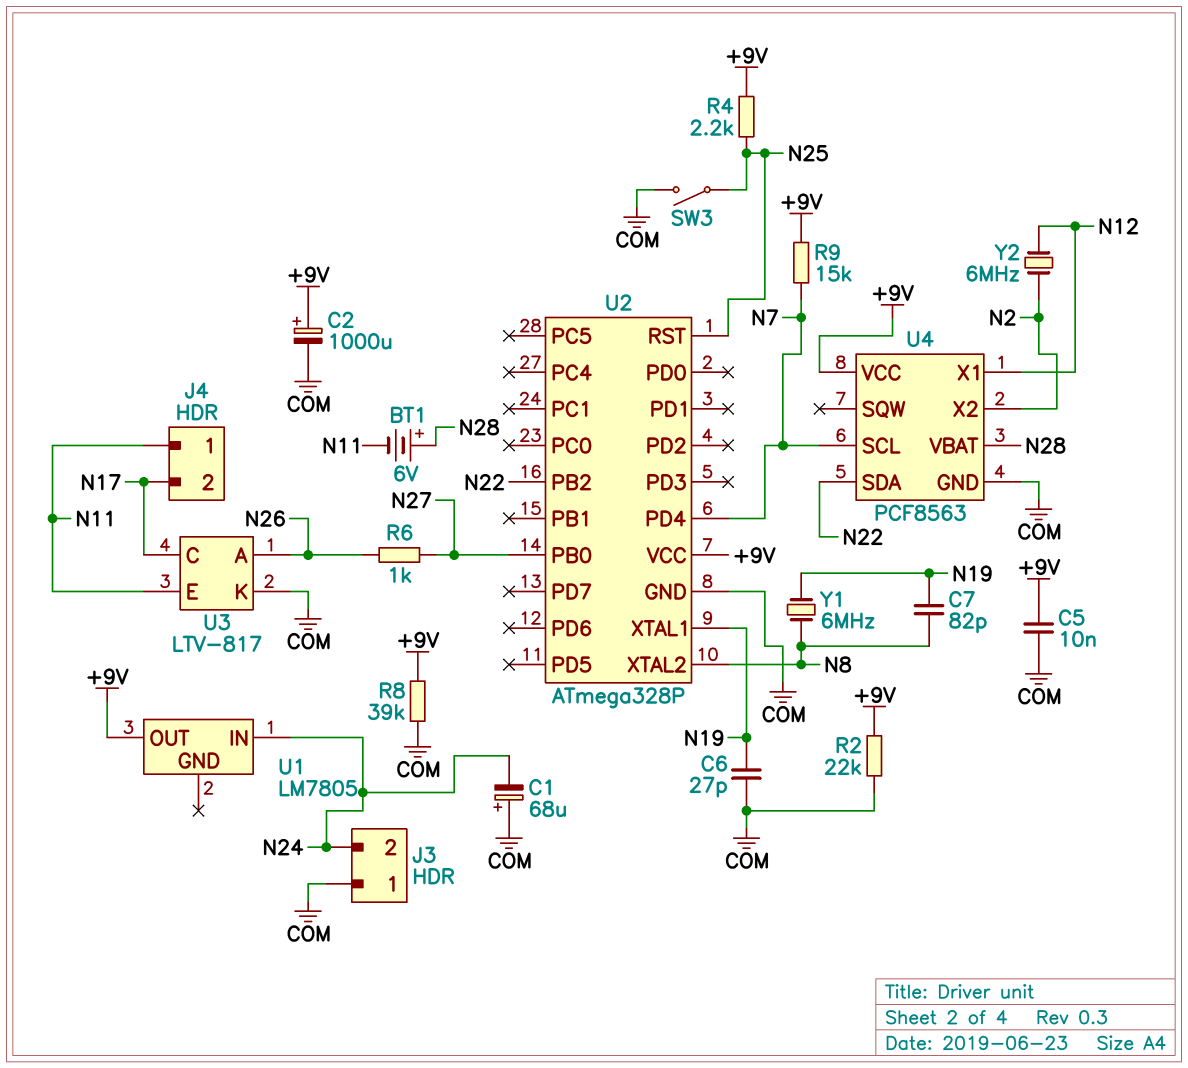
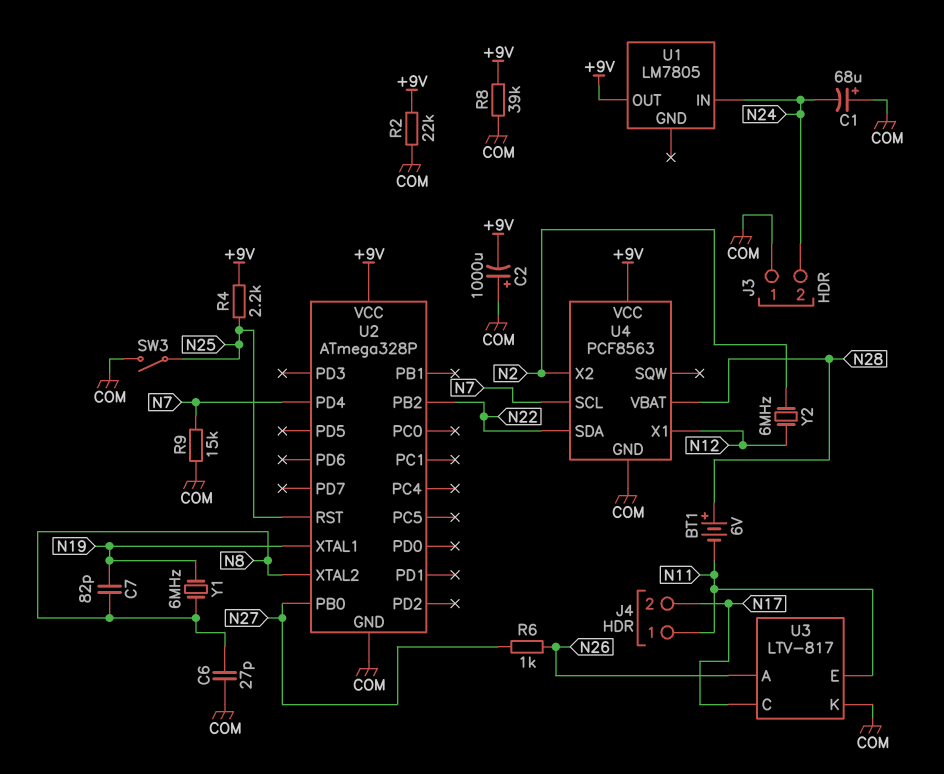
C2: 1000uF (plus +9V, minus COM) -> 1000uF (plus COM, minus +9V)
C5: 10nF (+9V, COM) -> none
C6: 27pF (COM, N19) -> 27pF (COM, N8)
R9: 15k (+9V, N7) -> 15k (COM, N7)

